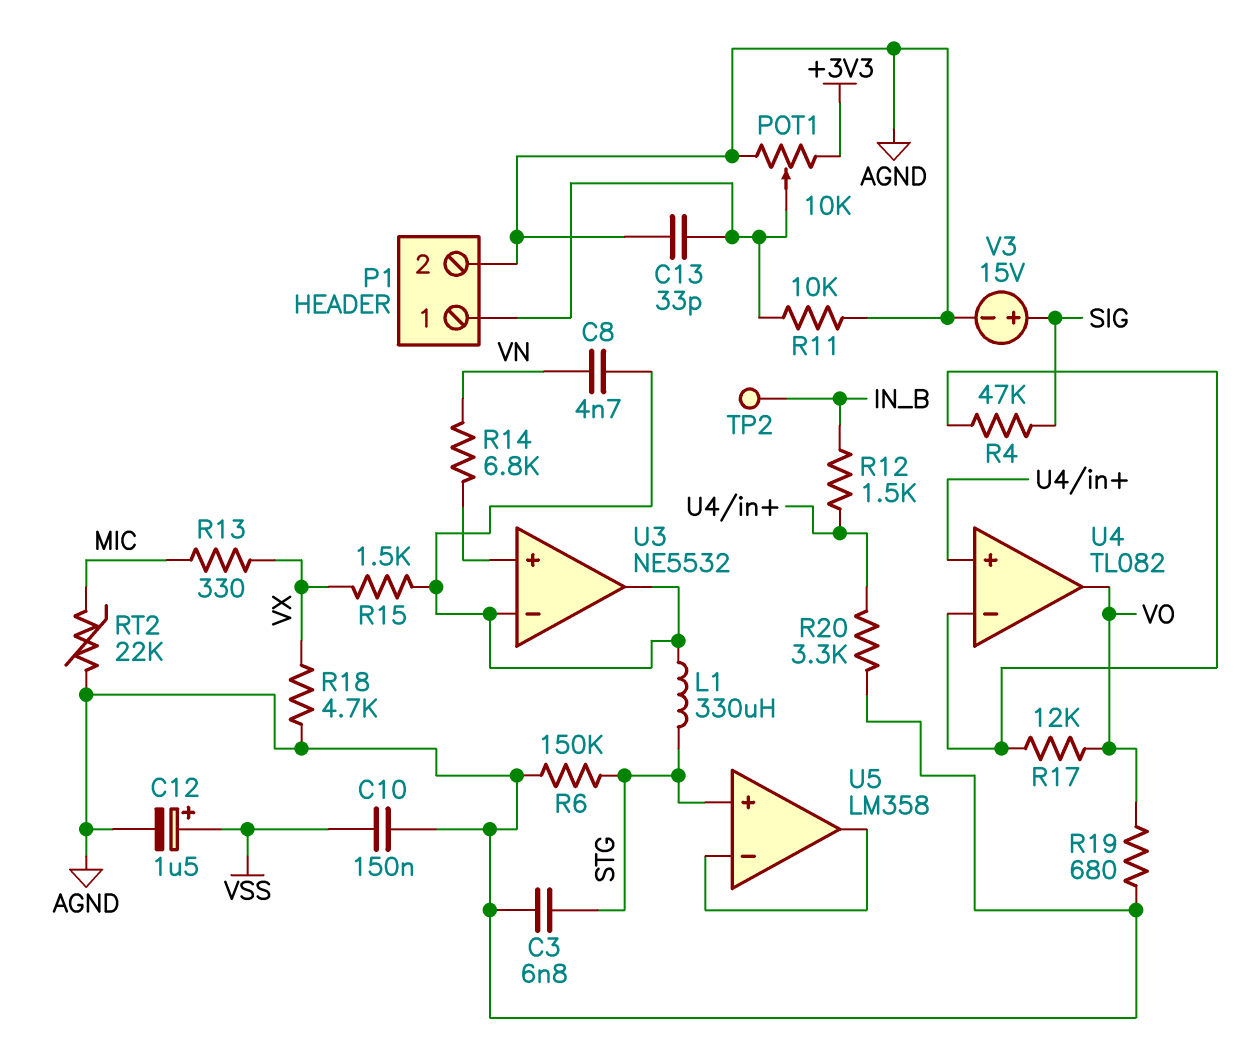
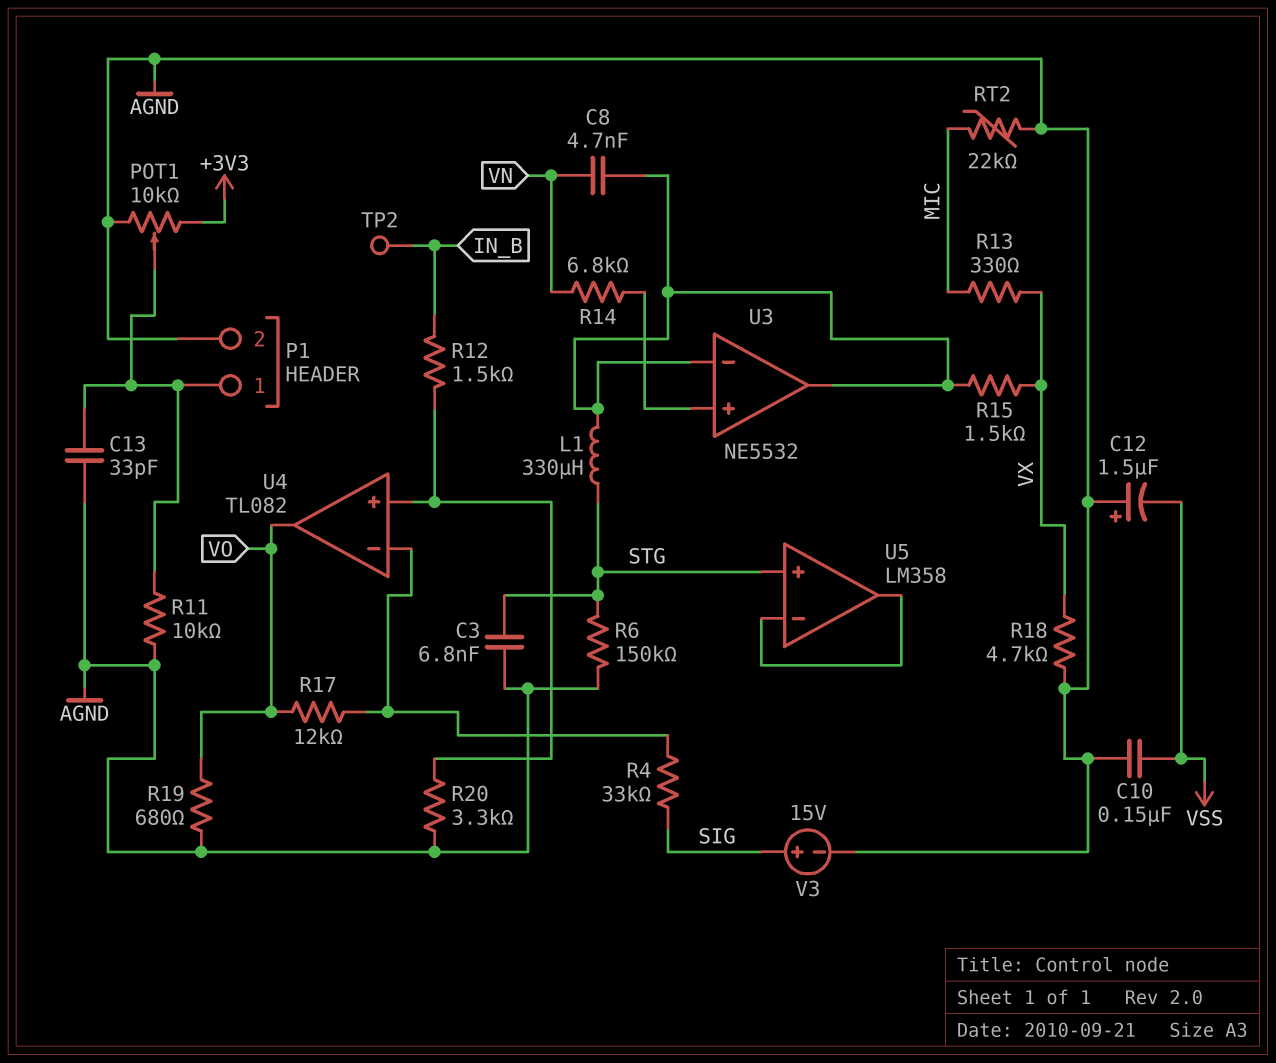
C12: 1.5uF (plus VSS, minus AGND) -> 1.5uF (plus AGND, minus VSS)
R4: 47k (SIG, U4/in-) -> 33k (SIG, U4/in-)

